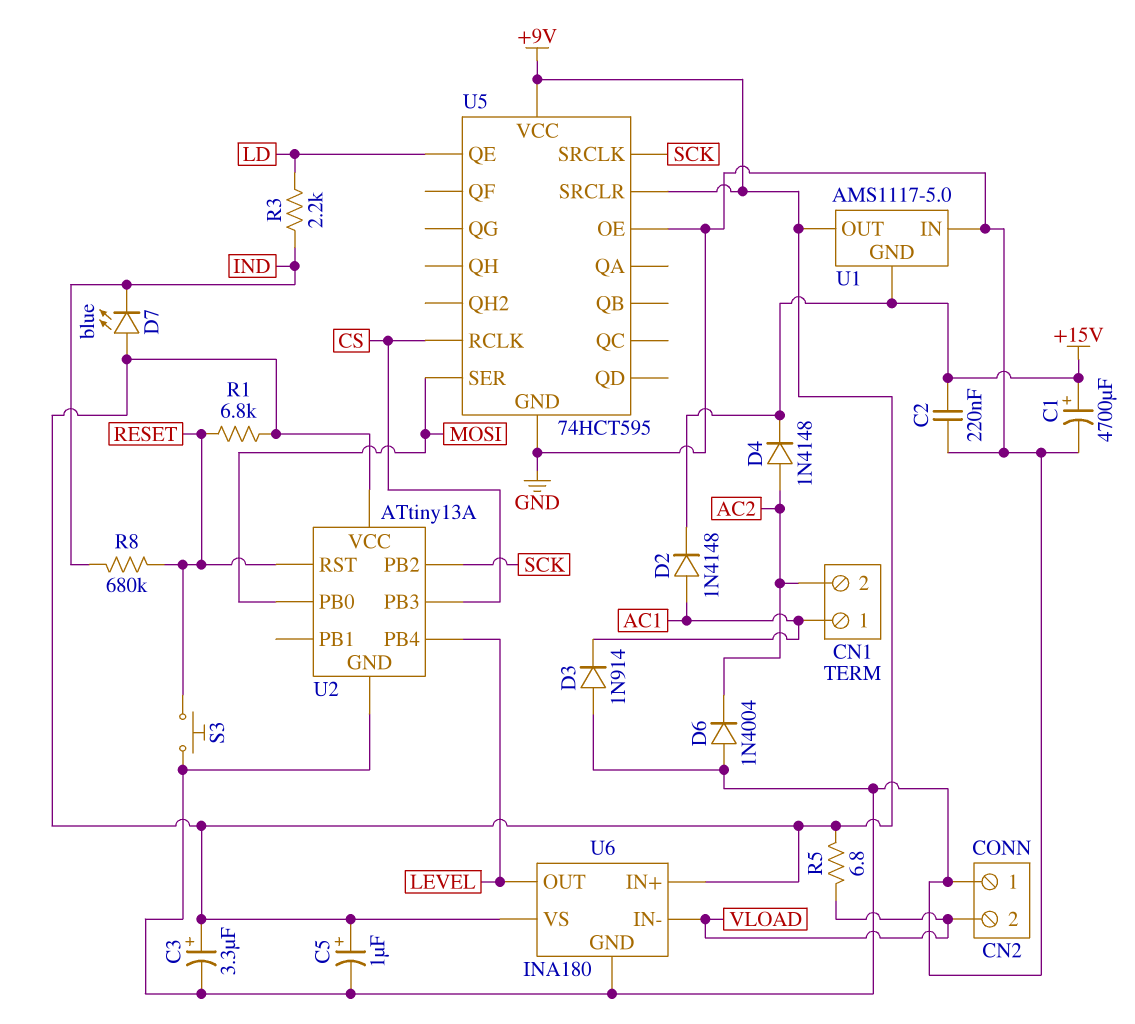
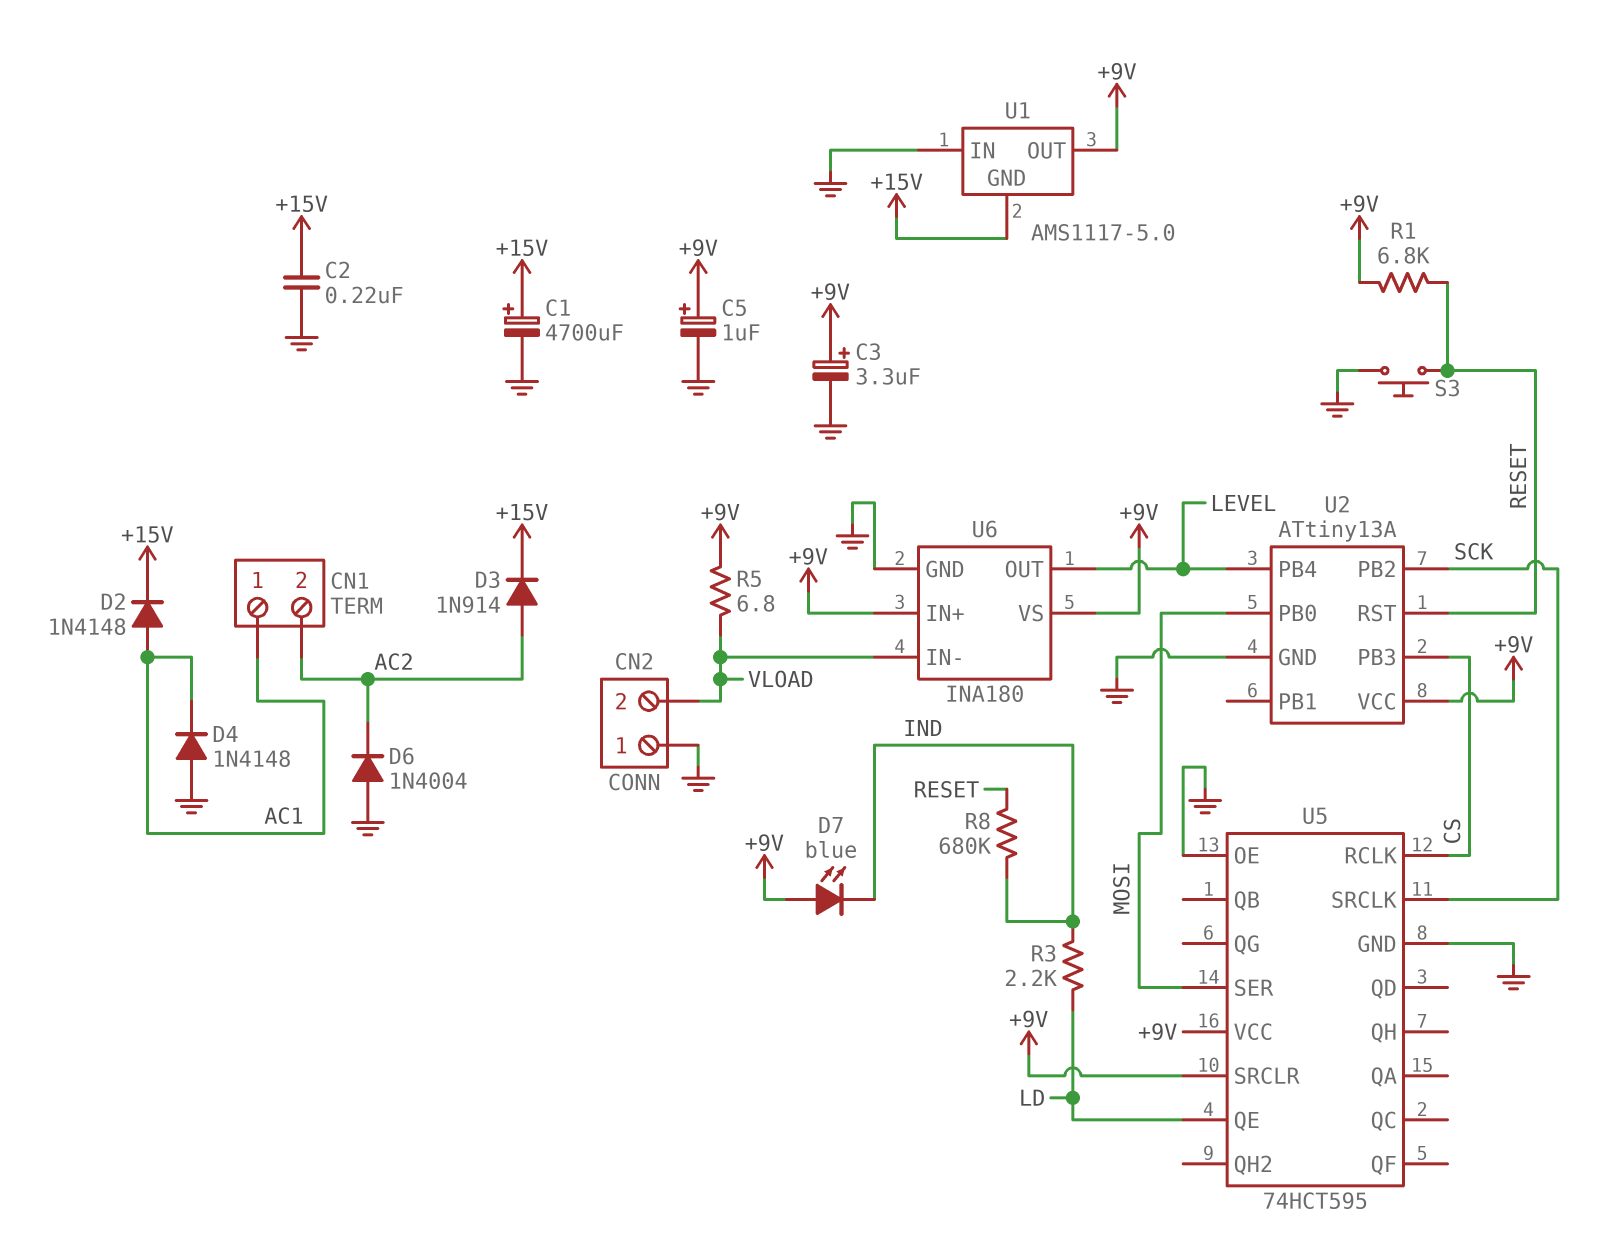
D3: diode 1N914 (A GND, K AC1) -> diode 1N914 (A AC2, K +15V)
D4: diode 1N4148 (A AC2, K +15V) -> diode 1N4148 (A GND, K AC1)

